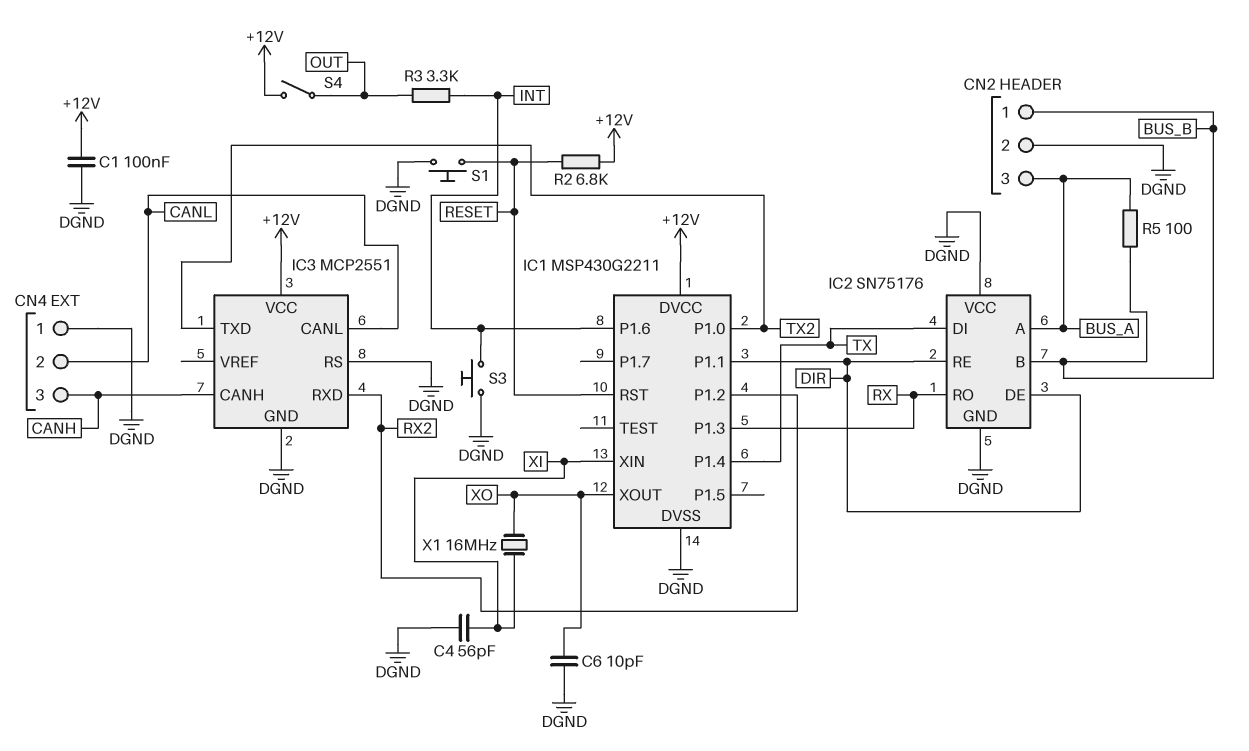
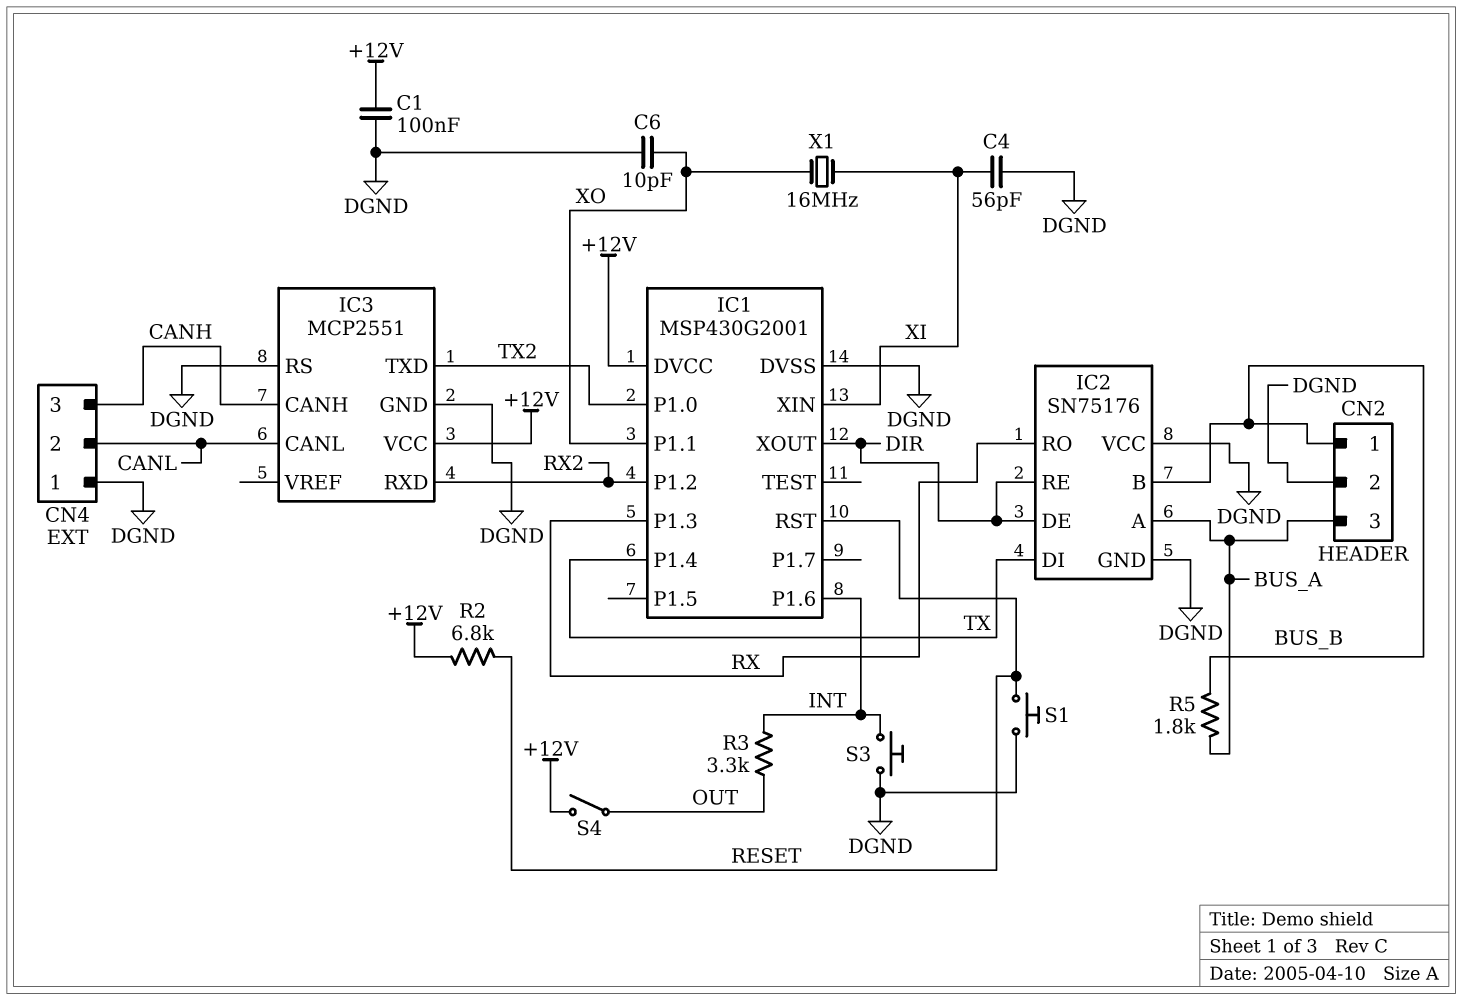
IC1: MSP430G2211 -> MSP430G2001
IC1 pin P1.1: DIR -> XO
IC1 pin XOUT: XO -> DIR
R5: 100 (BUS_A, BUS_B) -> 1.8k (BUS_A, BUS_B)

